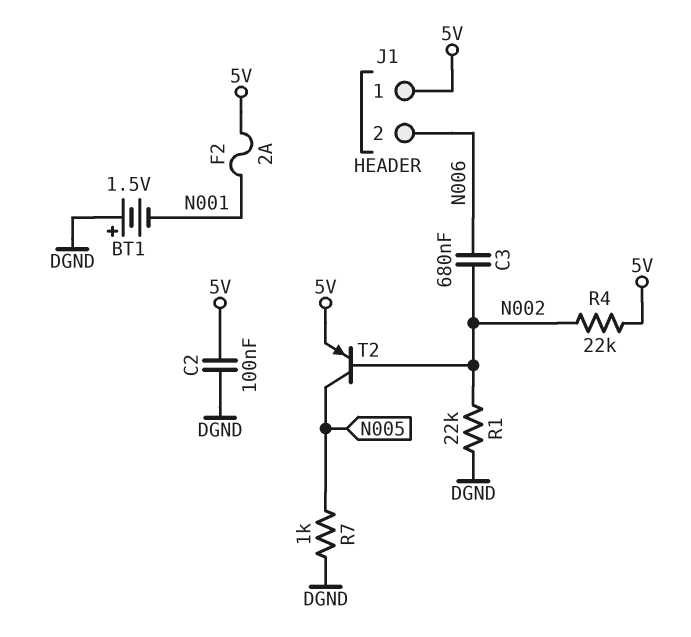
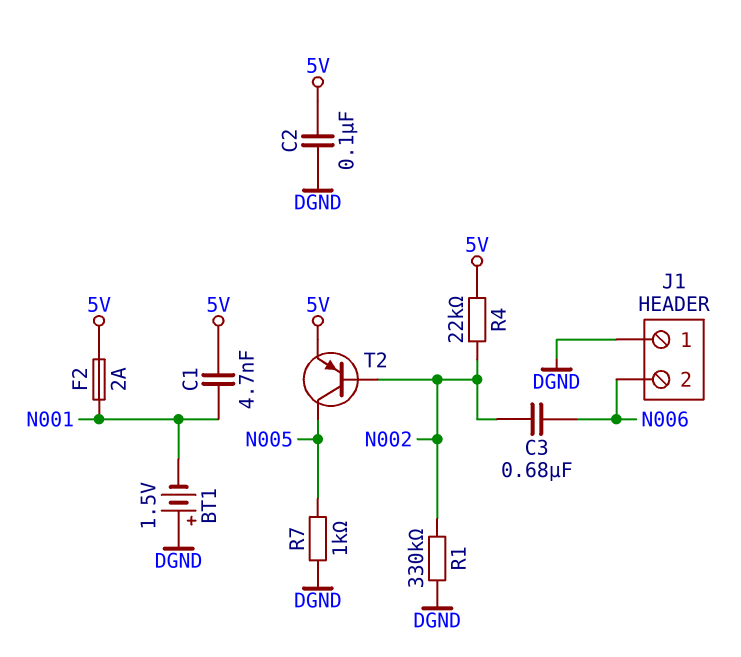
C1: none -> 4.7nF (5V, N001)
J1 pin 1: 5V -> DGND
R1: 22k (DGND, N002) -> 330k (DGND, N002)

